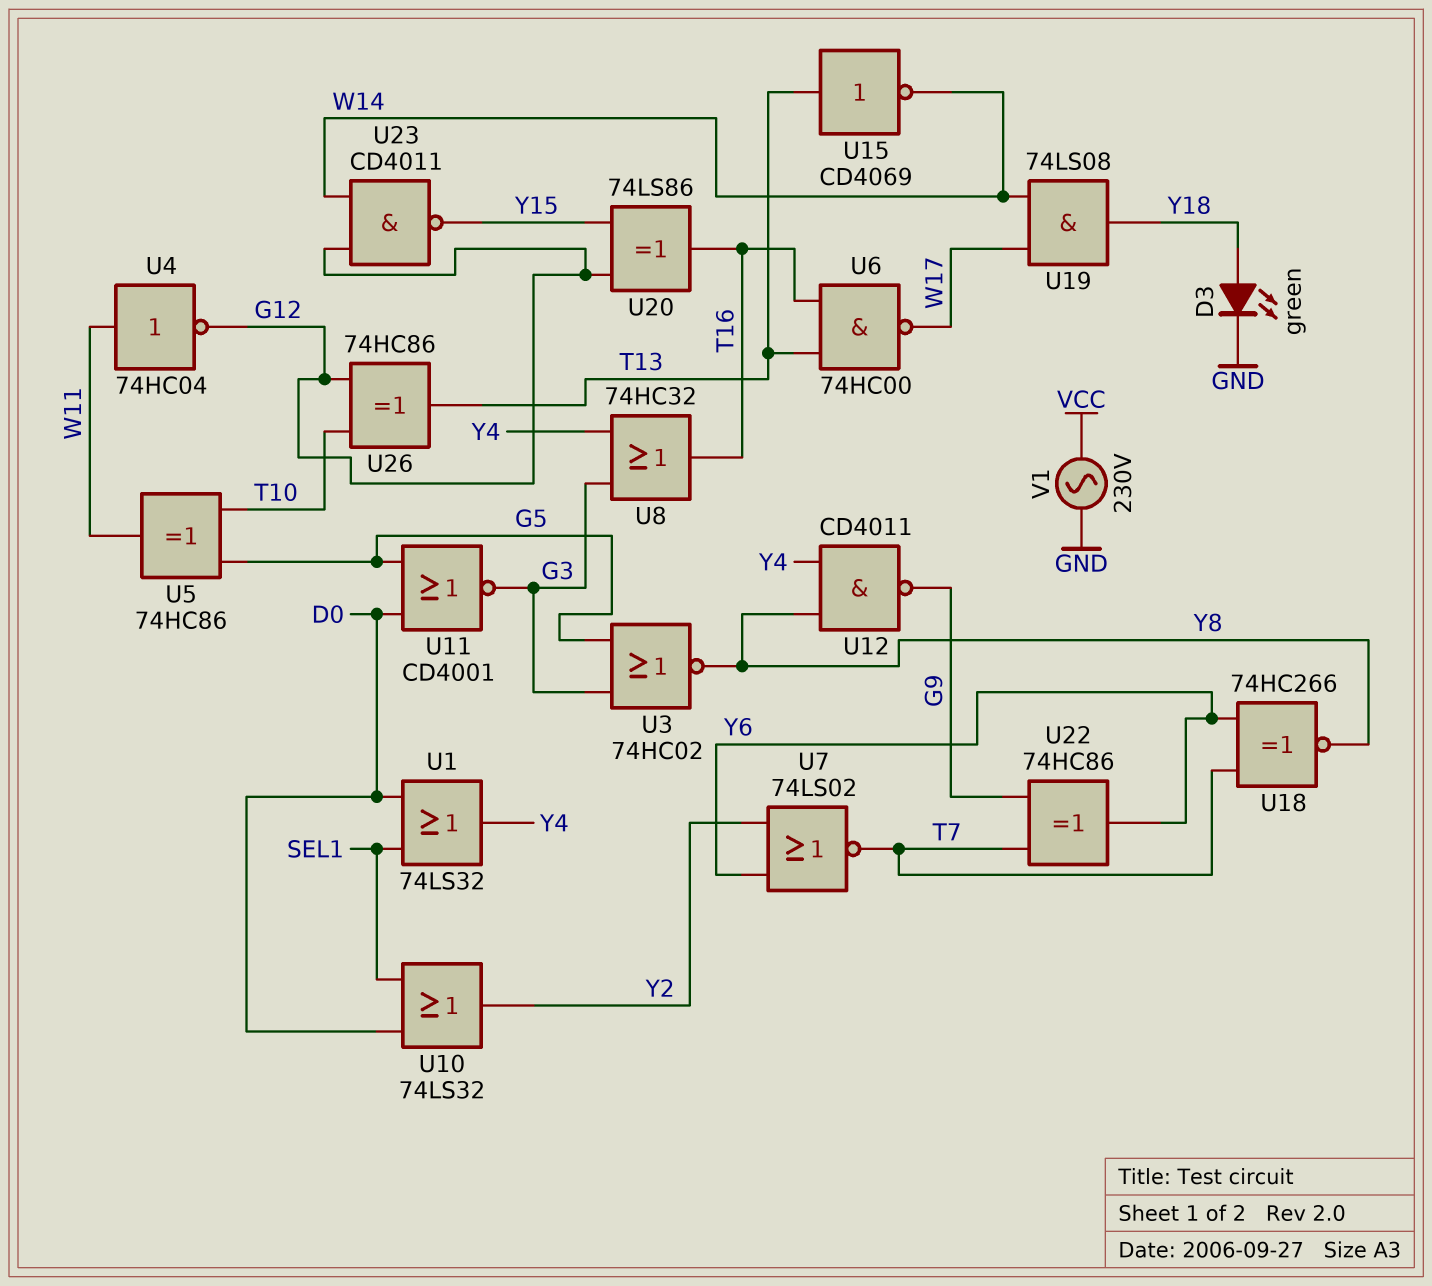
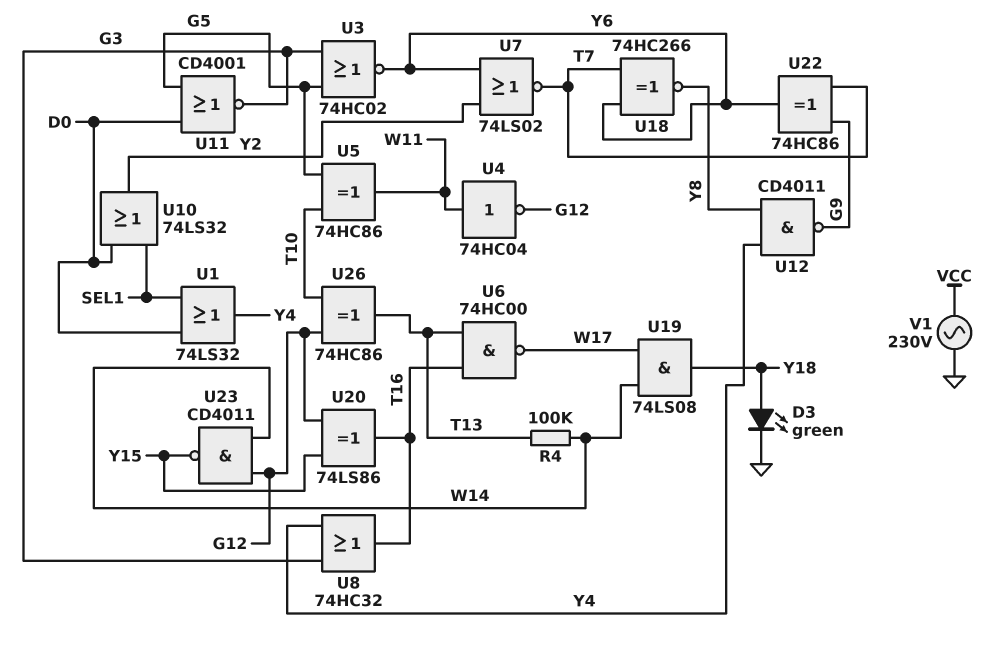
R4: none -> 100k (T13, W14)
U3: NOR 74HC02 (in G3, in G5, out Y8) -> NOR 74HC02 (in G3, in G5, out Y6)
U15: NOT CD4069 (in T13, out W14) -> none

